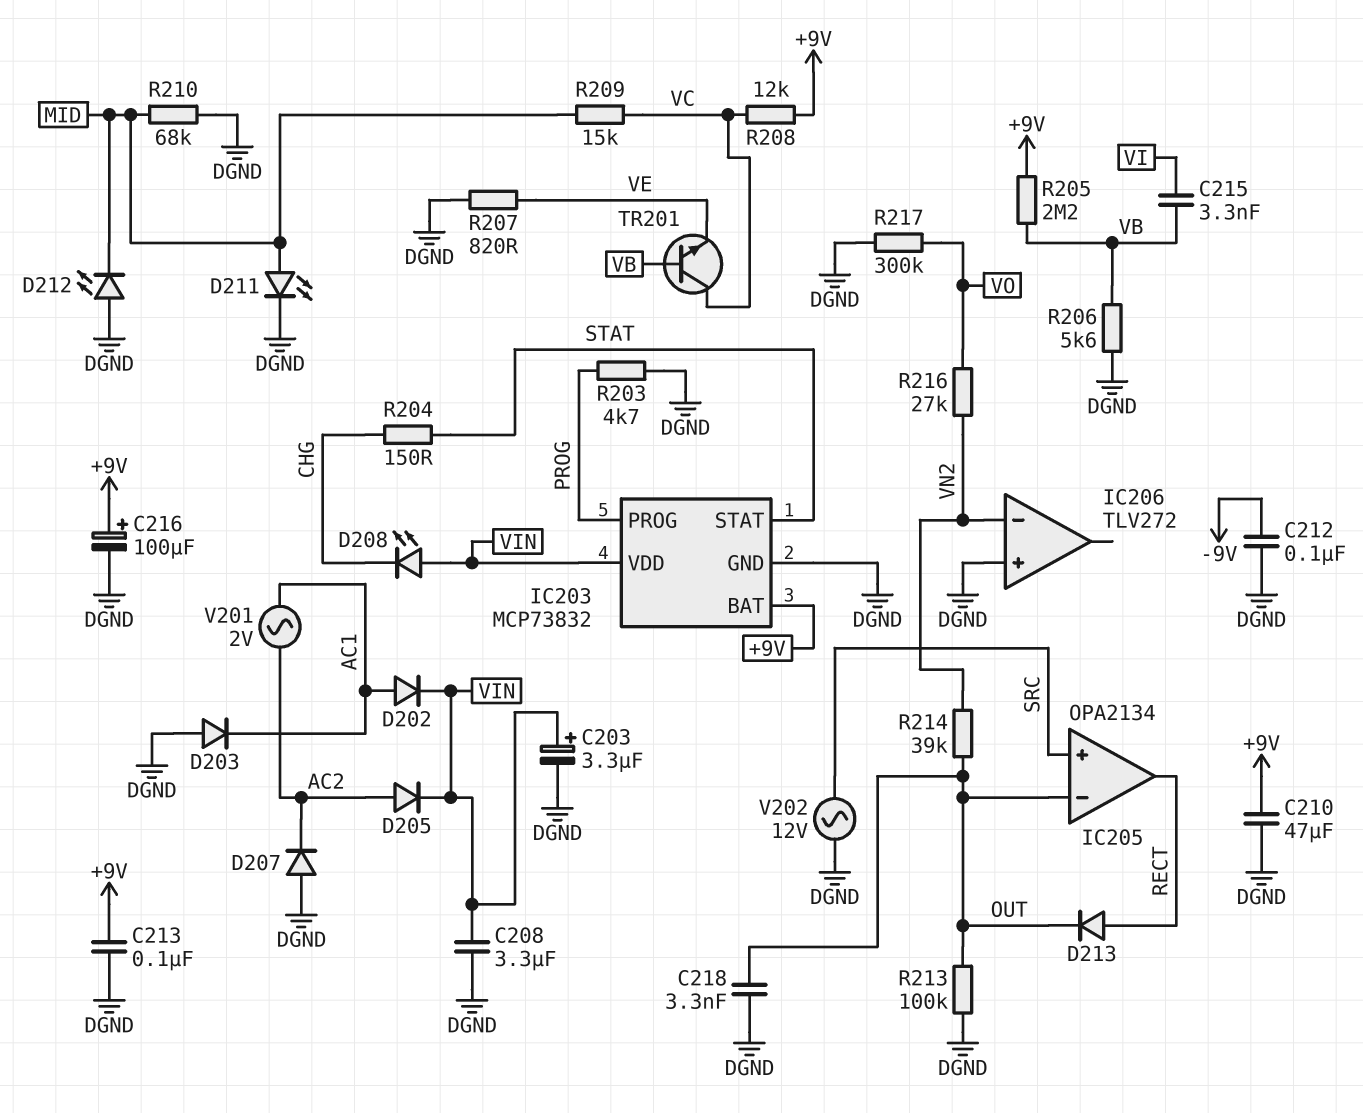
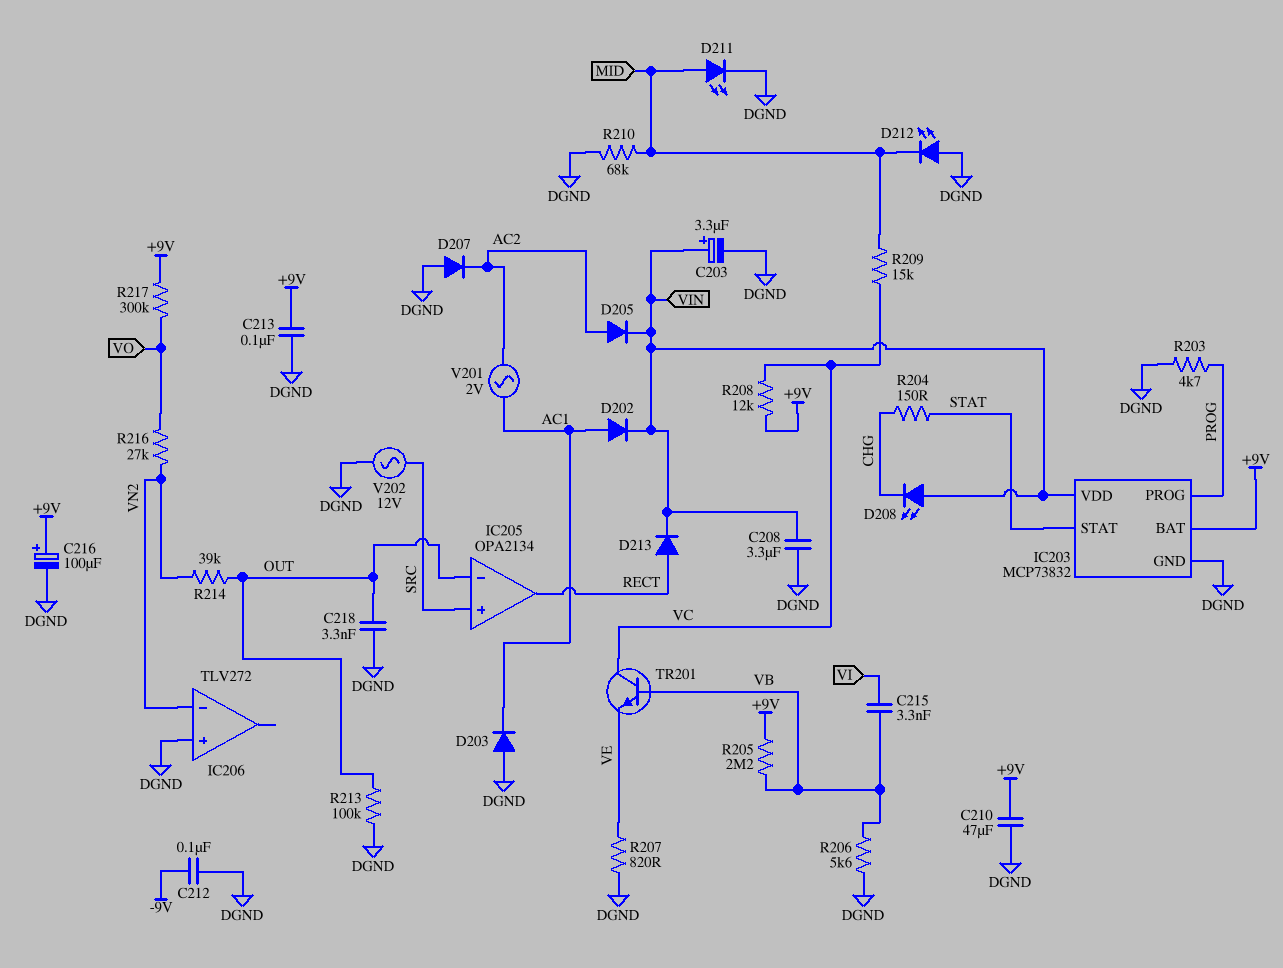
D213: diode (A RECT, K OUT) -> diode (A RECT, K VIN)
R217: 300k (DGND, VO) -> 300k (+9V, VO)

